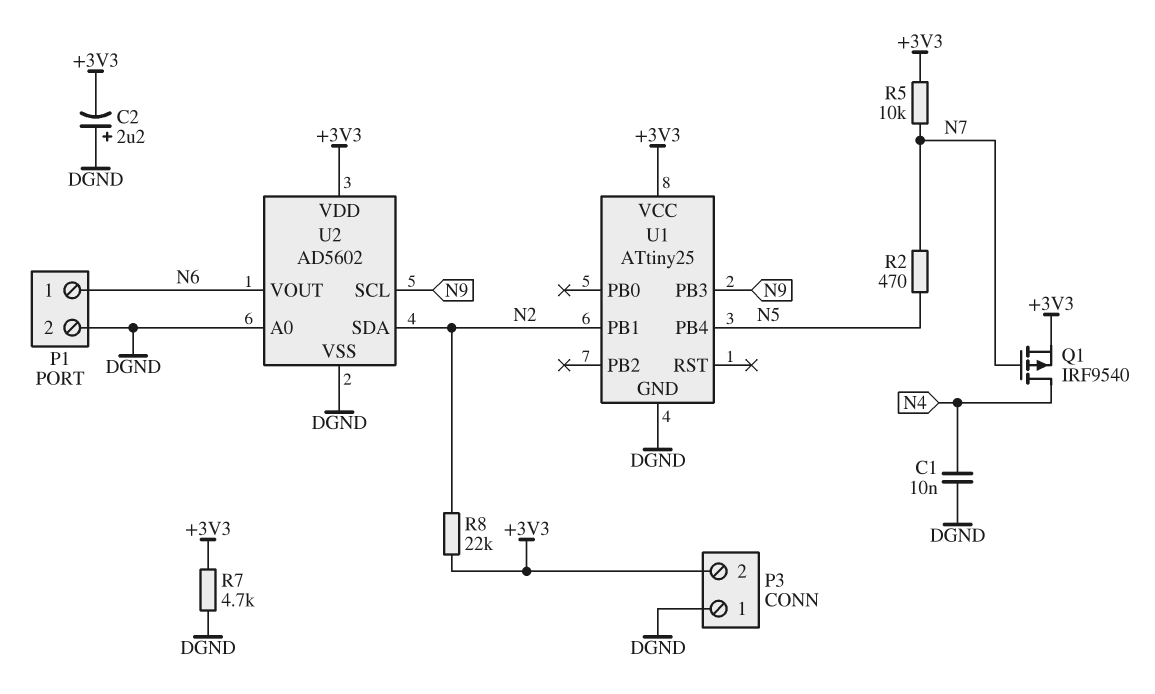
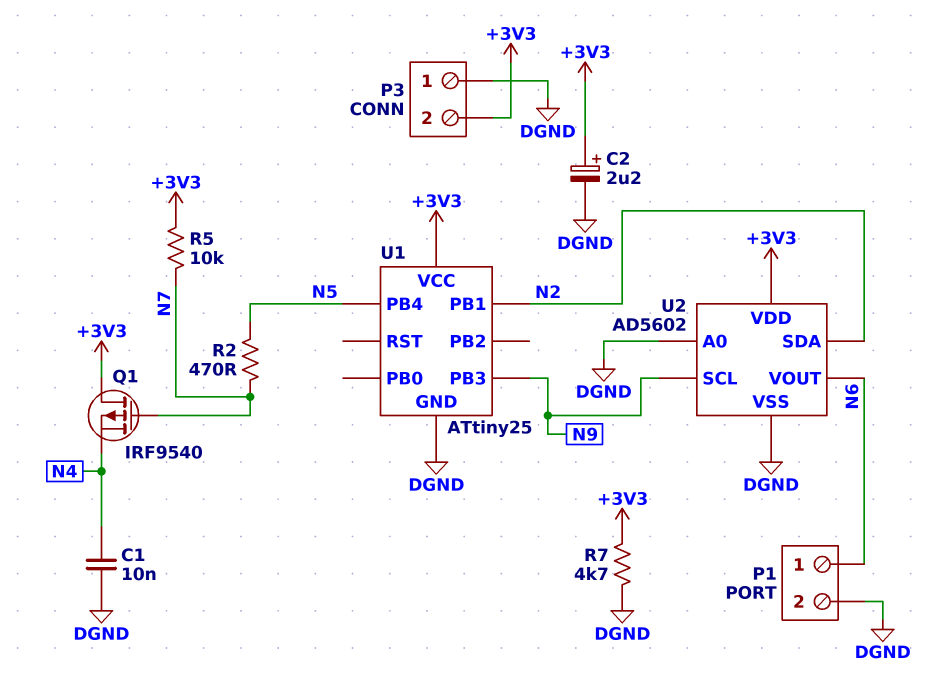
C2: 2.2uF (plus DGND, minus +3V3) -> 2.2uF (plus +3V3, minus DGND)
Q1: PMOS IRF9540 (G N7, D N4, S +3V3) -> PMOS IRF9540 (G N7, D +3V3, S N4)
R8: 22k (+3V3, N2) -> none

